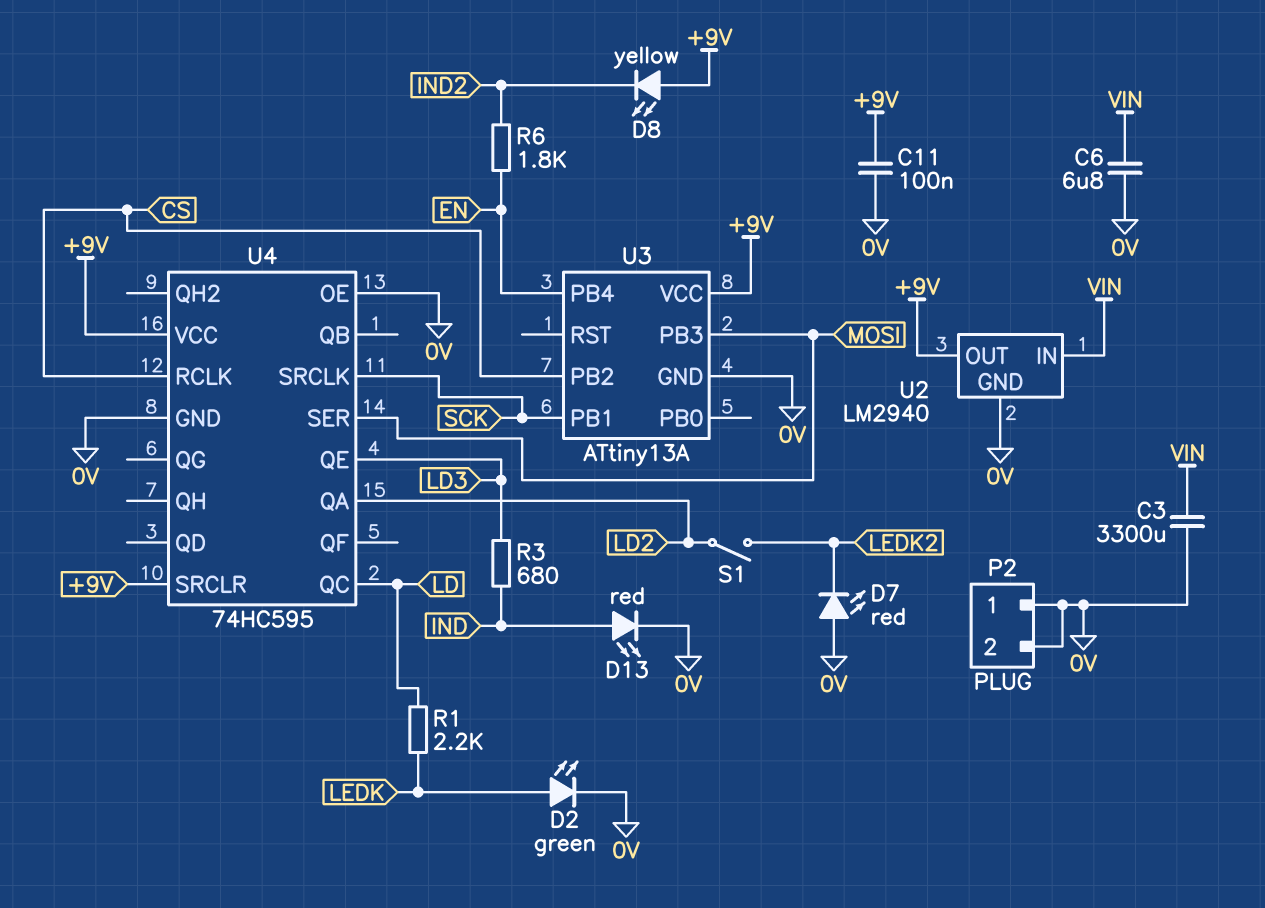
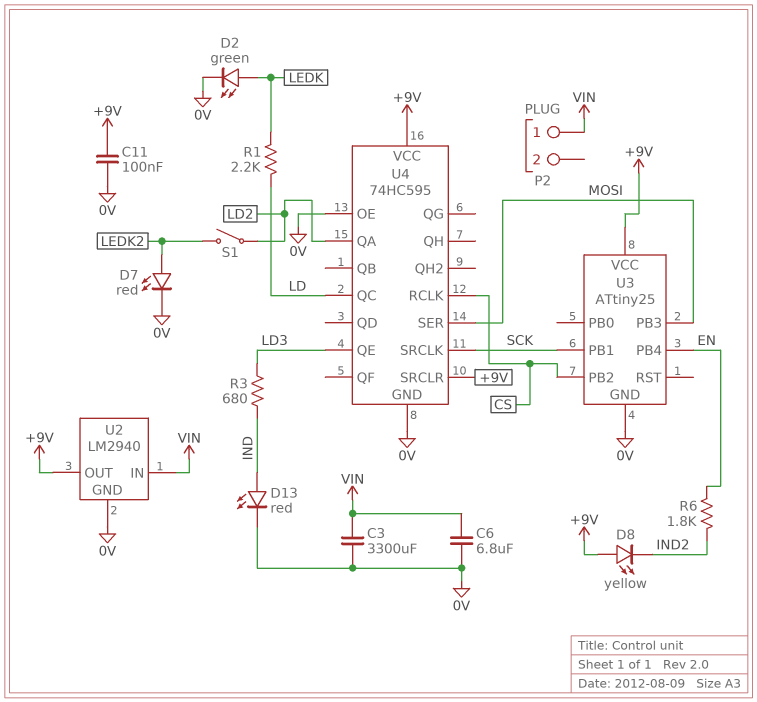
D7: LED red (A 0V, K LEDK2) -> LED red (A LEDK2, K 0V)
P2 pin 1: 0V -> VIN
P2 pin 2: 0V -> none
U3: ATtiny13A -> ATtiny25

